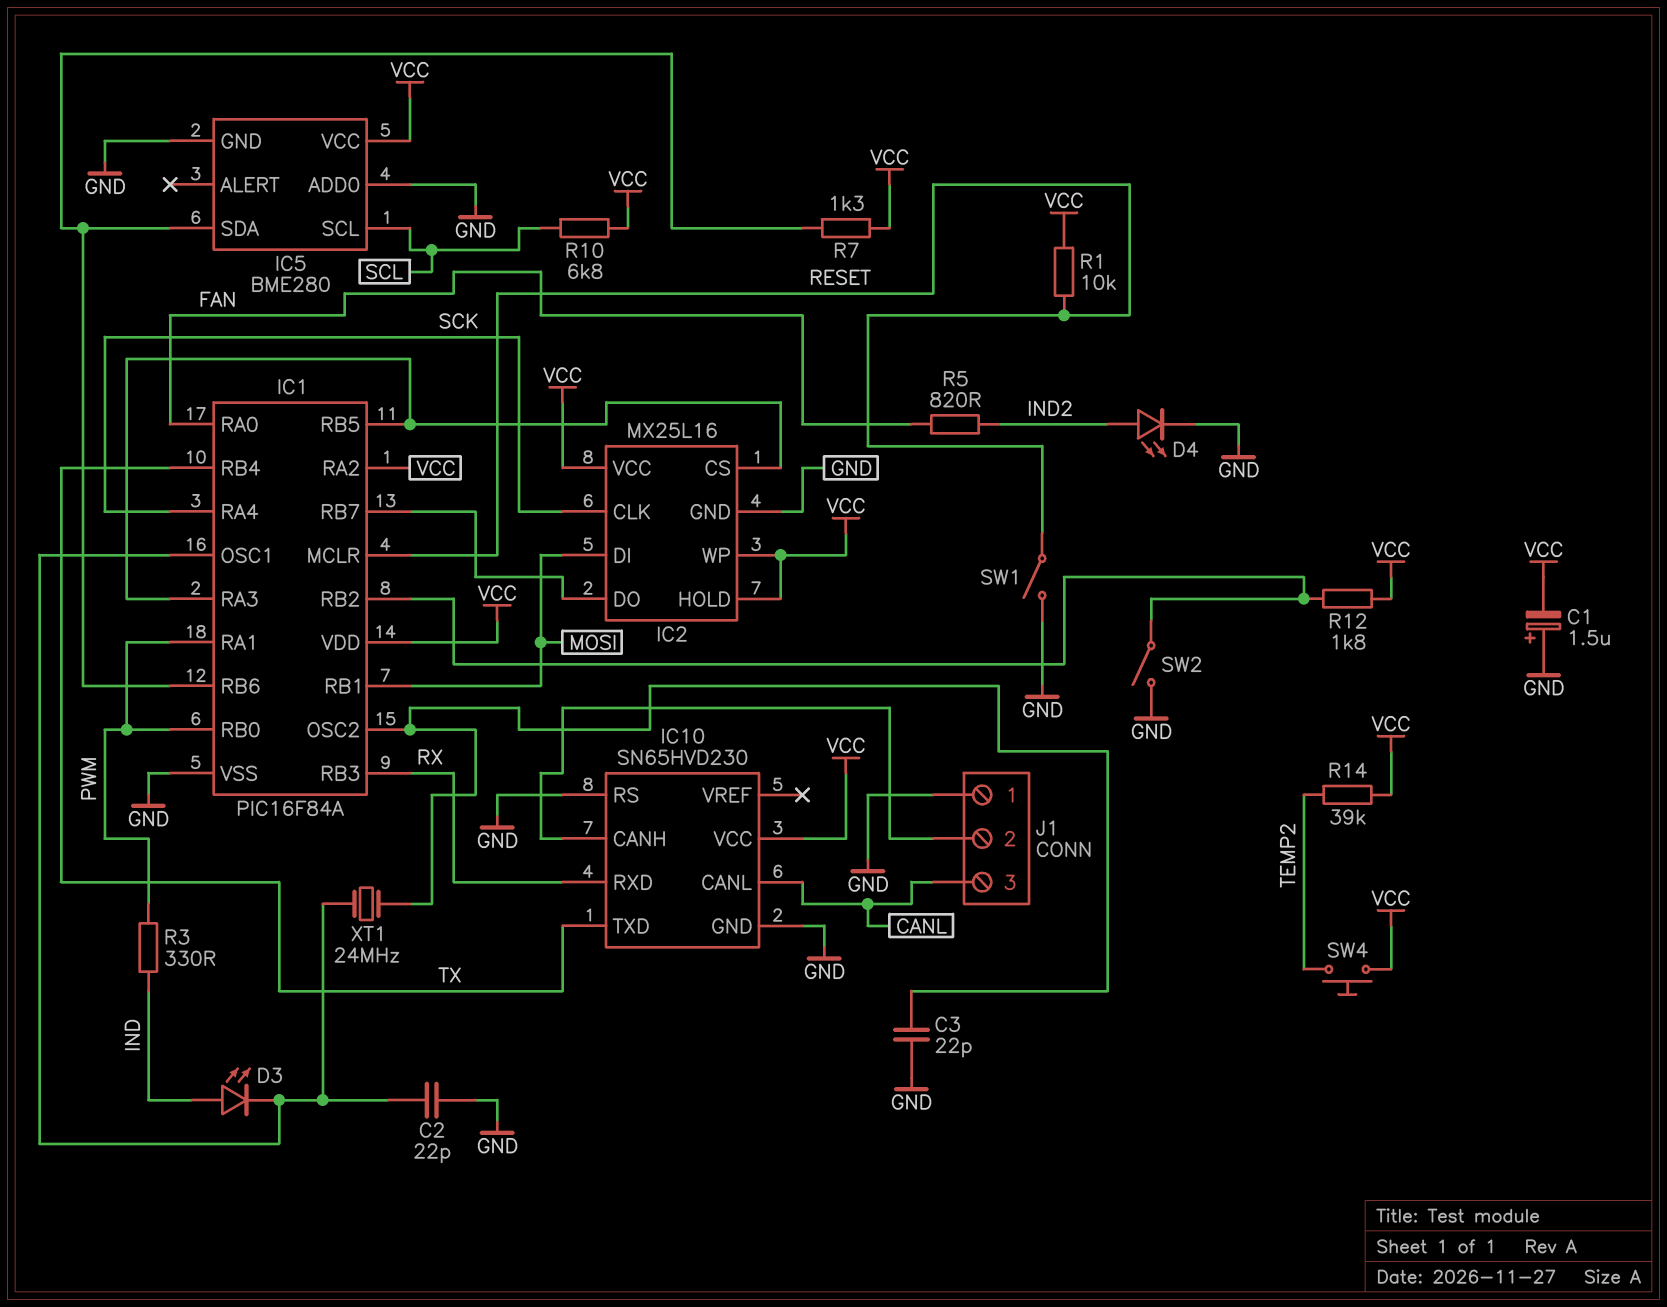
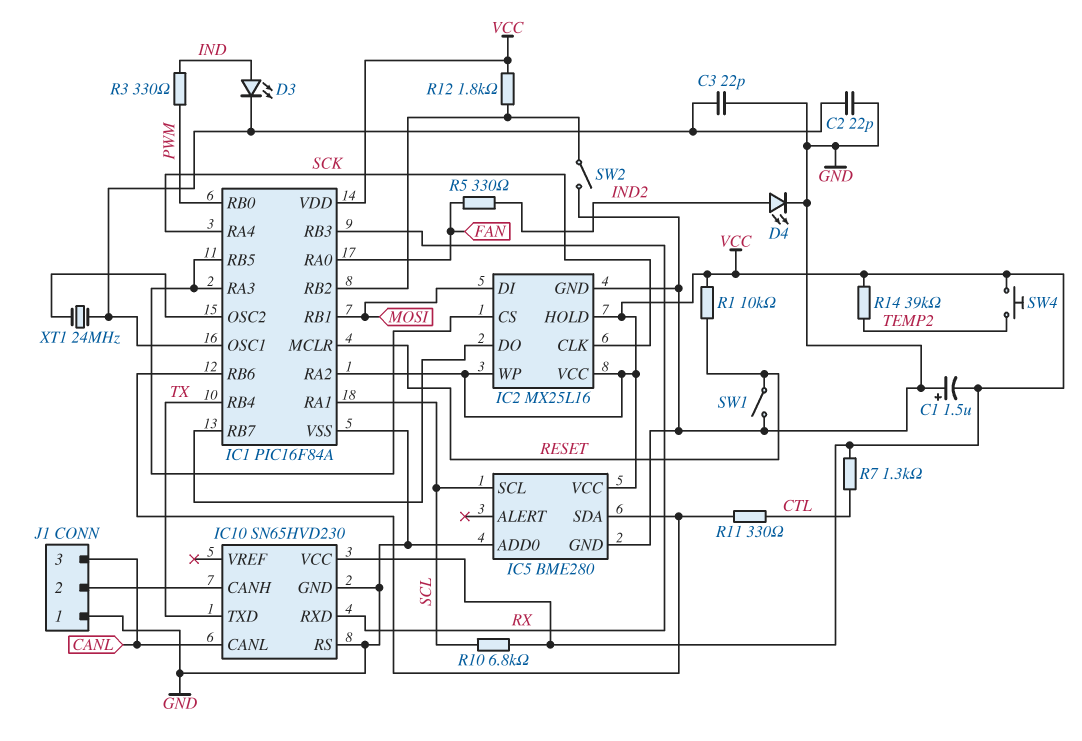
C3: 22pF (GND, IC1/OSC2) -> 22pF (GND, IC1/OSC1)
IC1 pin RA1: PWM -> SCL
R5: 820 (FAN, IND2) -> 330 (FAN, IND2)
R7: 1.3k (IC1/RB6, VCC) -> 1.3k (CTL, VCC)
R11: none -> 330 (CTL, IC1/RB6)

